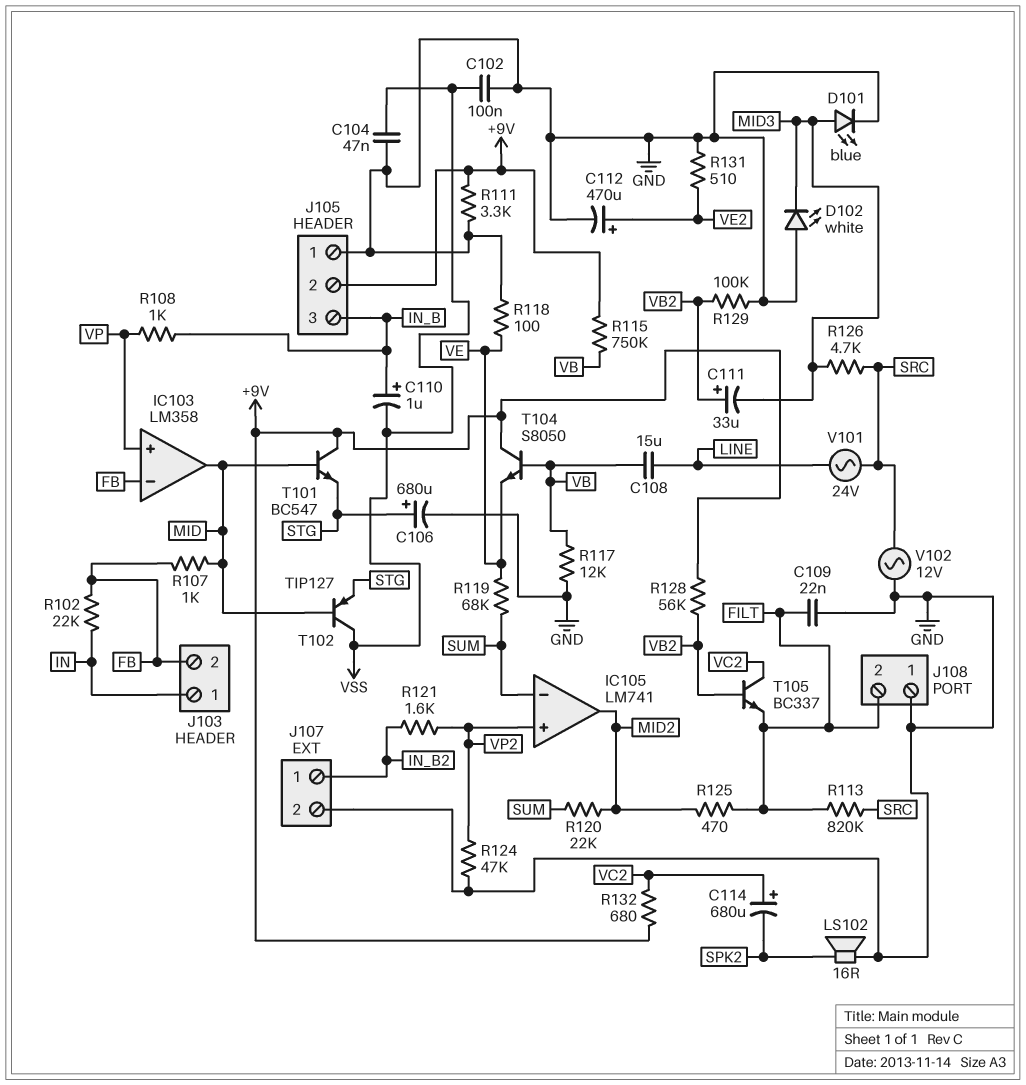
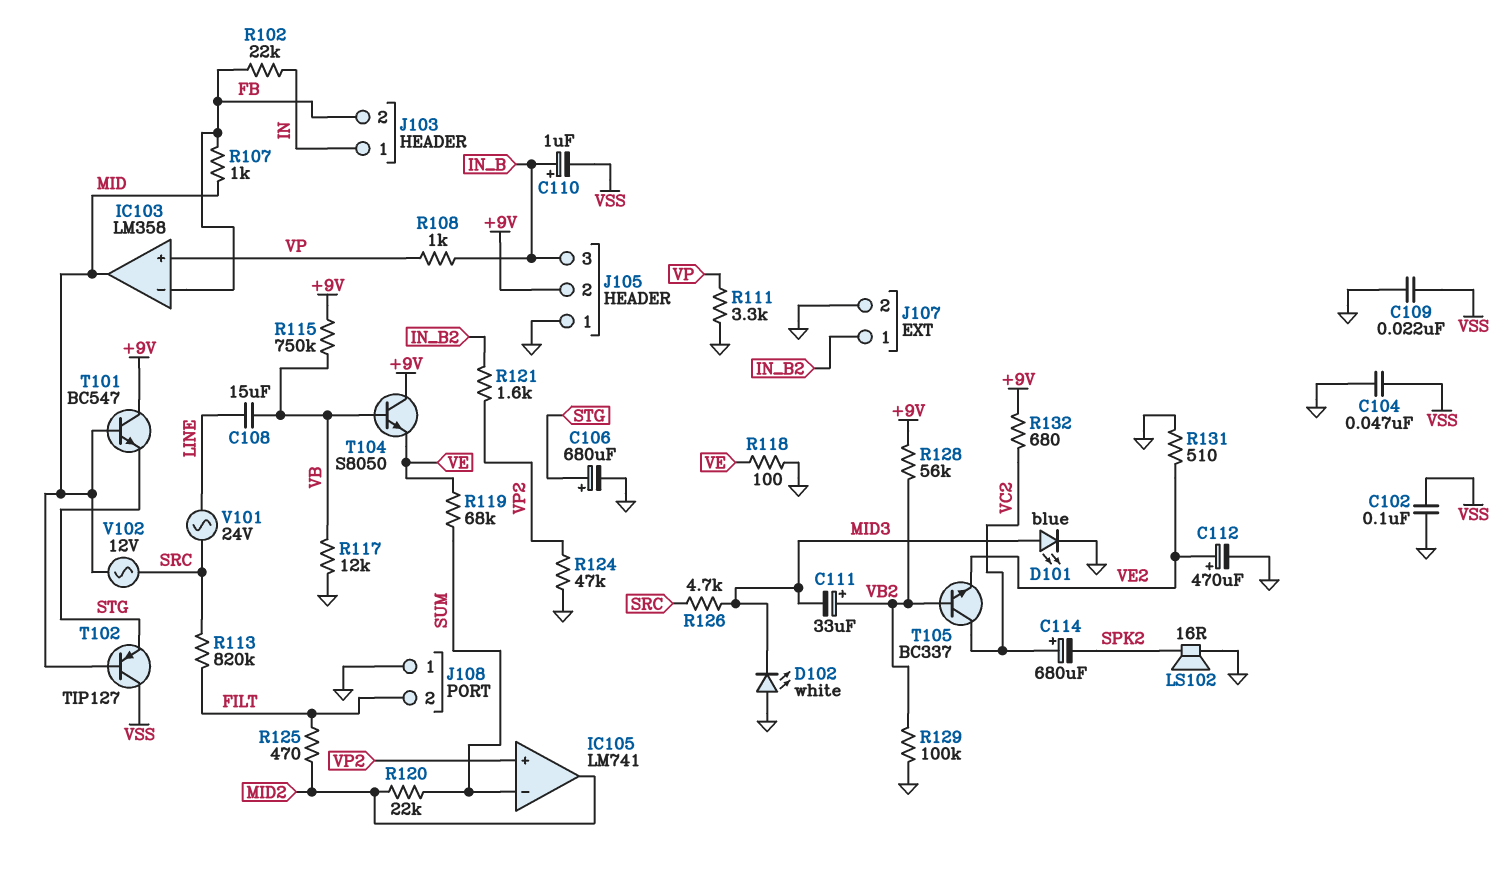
C109: 22nF (FILT, GND) -> 22nF (GND, VSS)
R111: 3.3k (+9V, GND) -> 3.3k (GND, VP)
T105: NPN BC337 (B VB2, C VC2, E FILT) -> NPN BC337 (B VB2, C VC2, E VE2)
V102: AC 12V (GND, SRC) -> AC 12V (MID, SRC)

